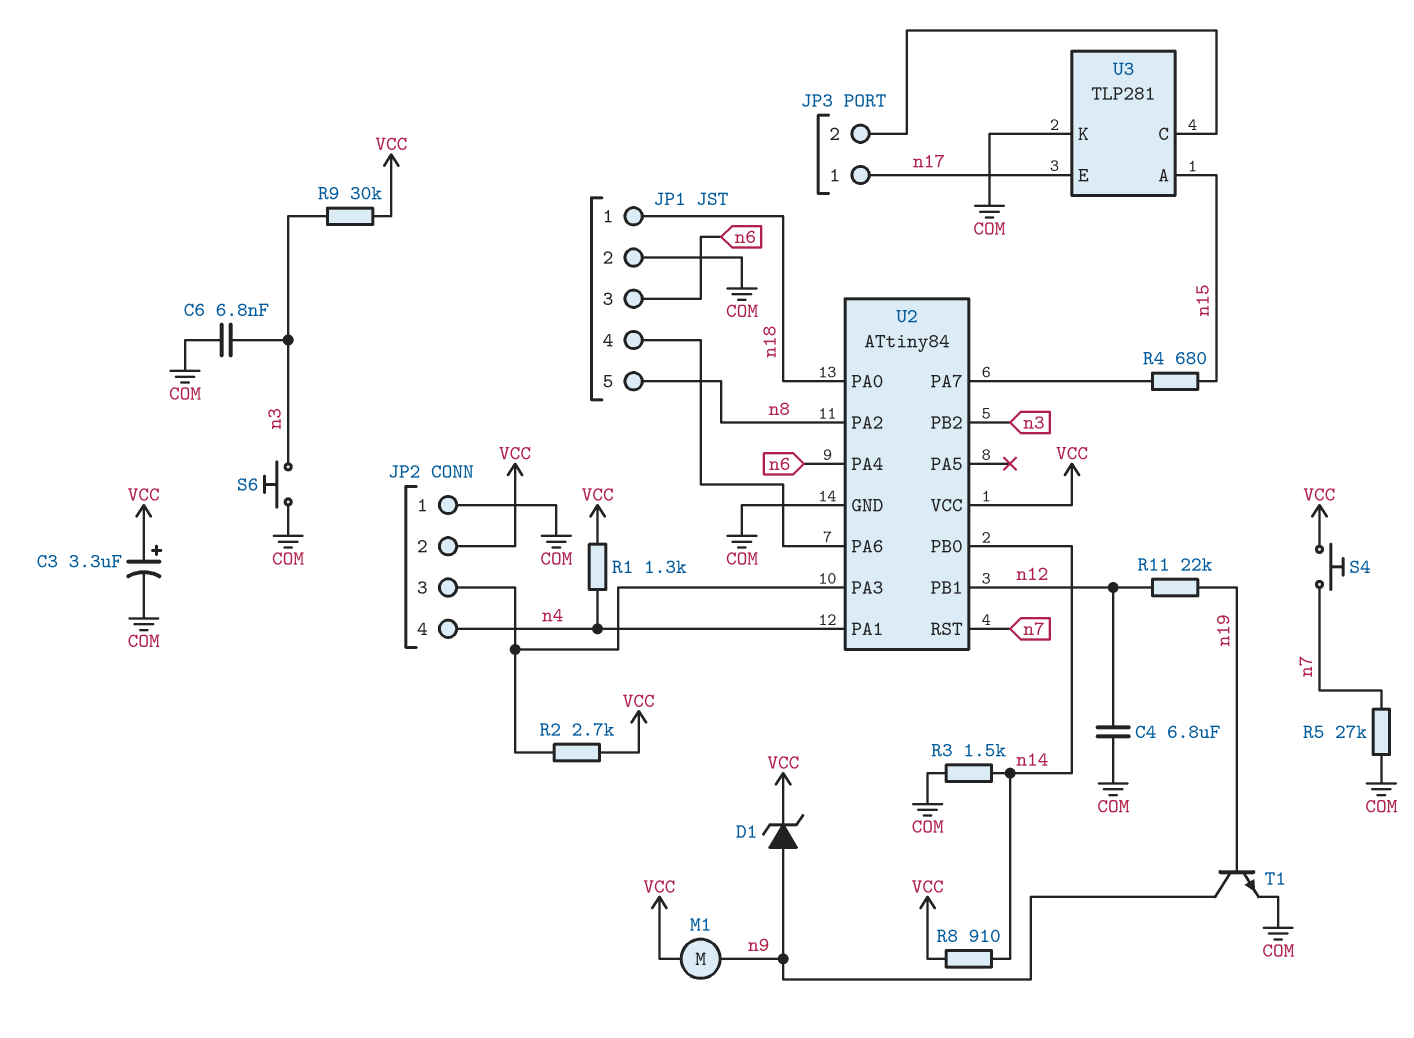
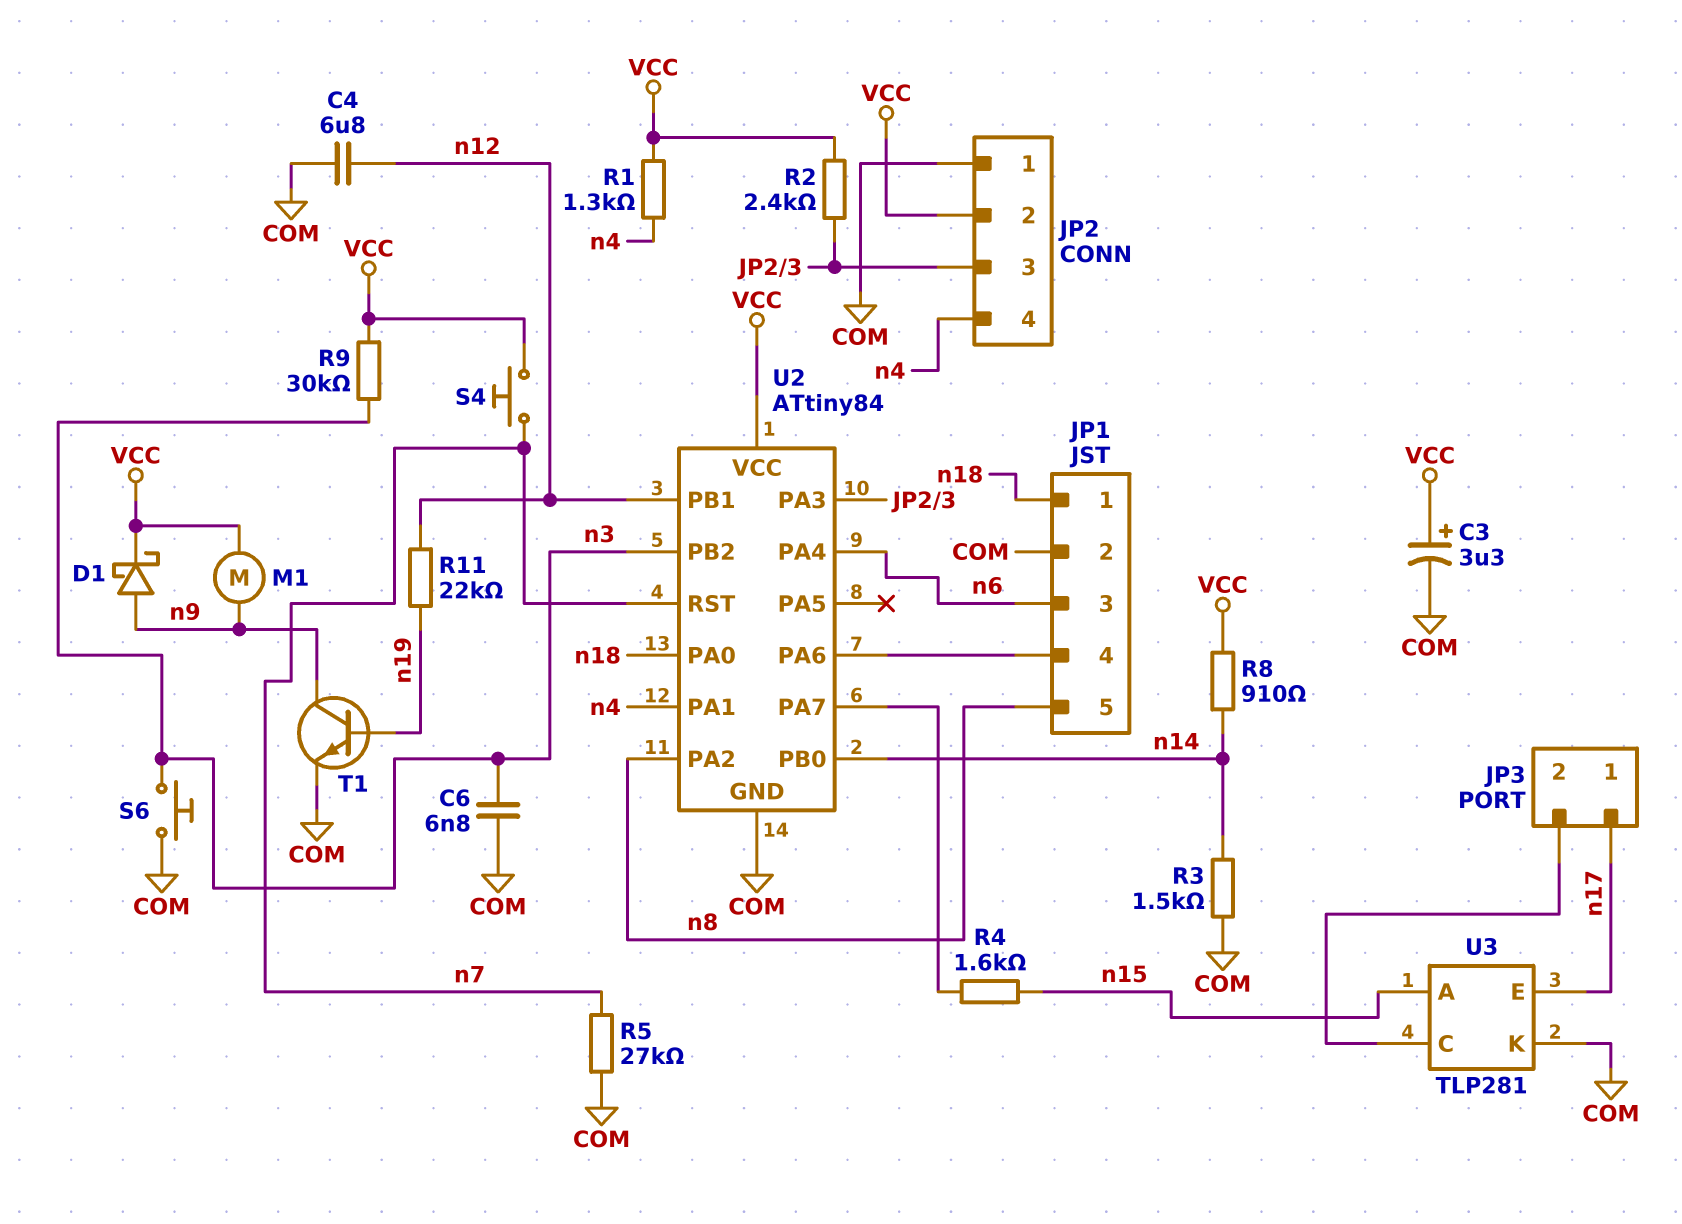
D1: zener (A n9, K VCC) -> schottky (A n9, K VCC)
R2: 2.7k (JP2/3, VCC) -> 2.4k (JP2/3, VCC)
R4: 680 (U2/PA7, n15) -> 1.6k (U2/PA7, n15)

